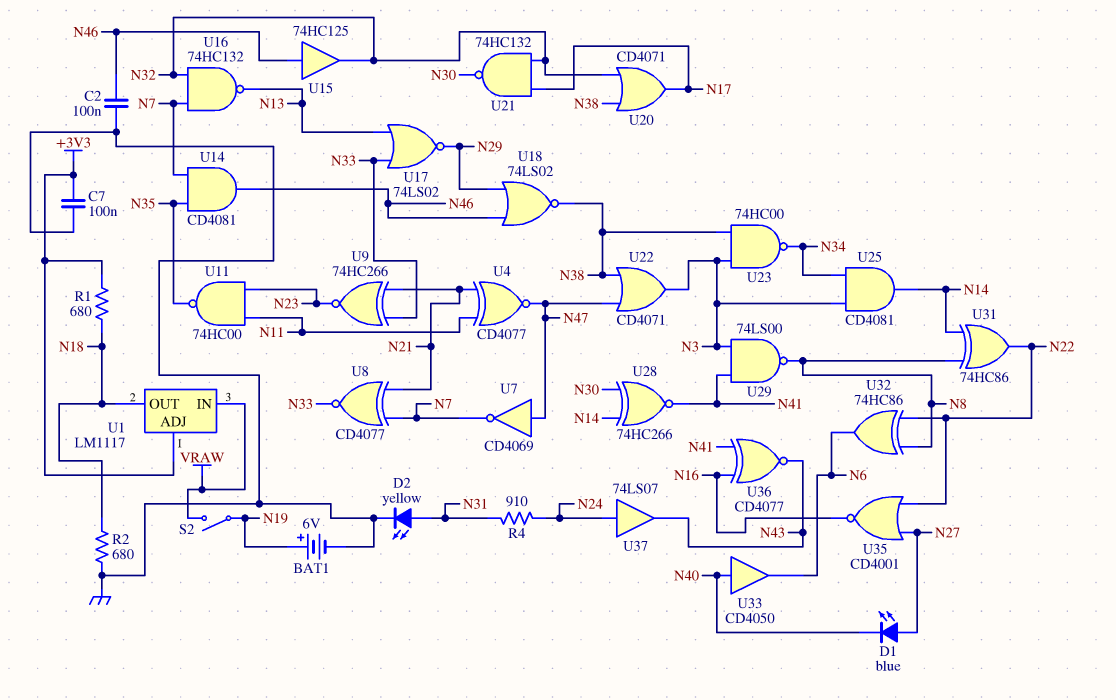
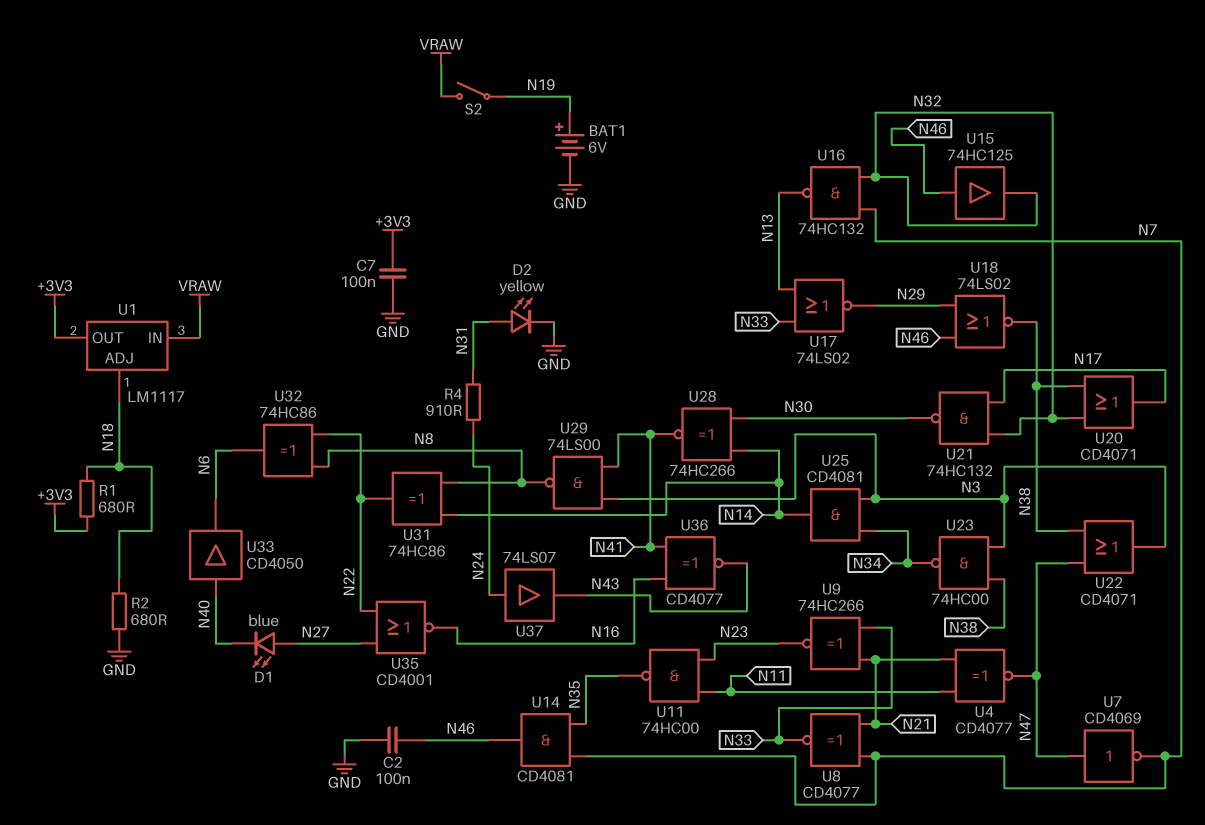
U1 pin ADJ: +3V3 -> N18
U1 pin OUT: N18 -> +3V3

